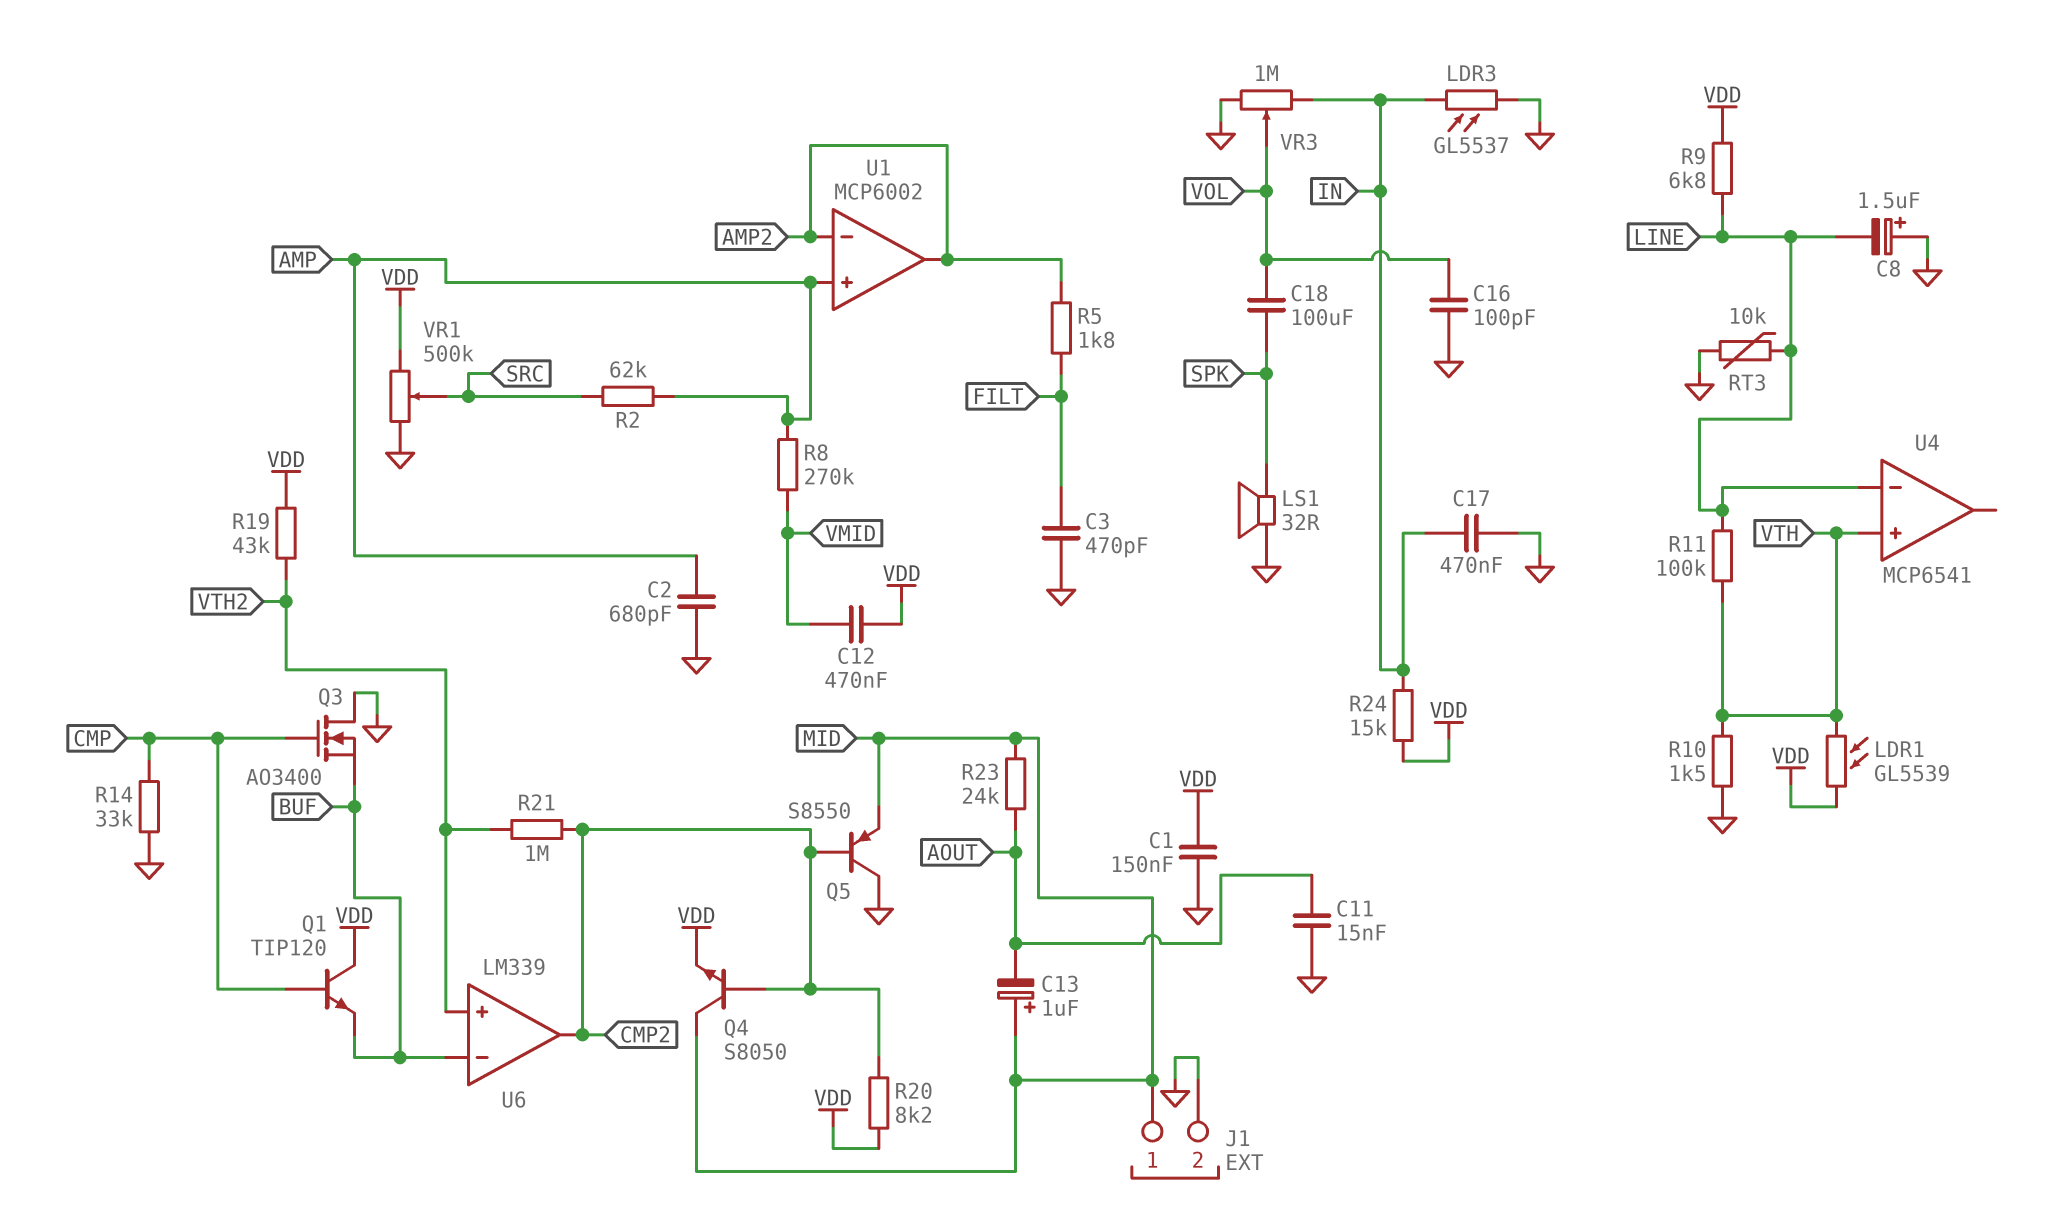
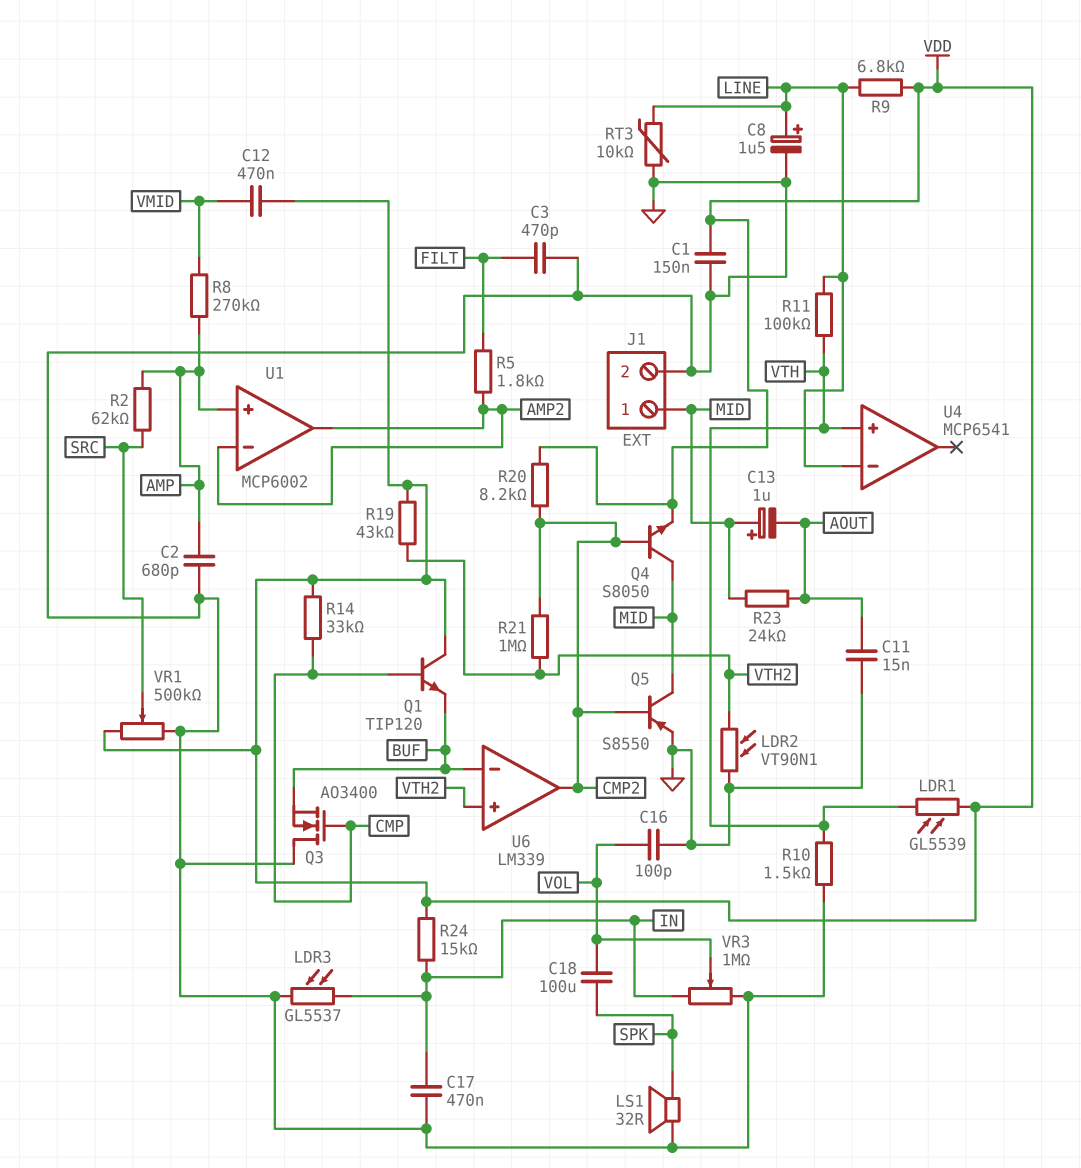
C8: 1.5uF (plus GND, minus LINE) -> 1.5uF (plus LINE, minus GND)
LDR2: none -> VT90N1 (GND, VTH2)
Q5: PNP S8550 (B CMP2, C GND, E MID) -> PNP S8550 (B CMP2, C MID, E GND)
R14: 33k (CMP, GND) -> 33k (CMP, VDD)

